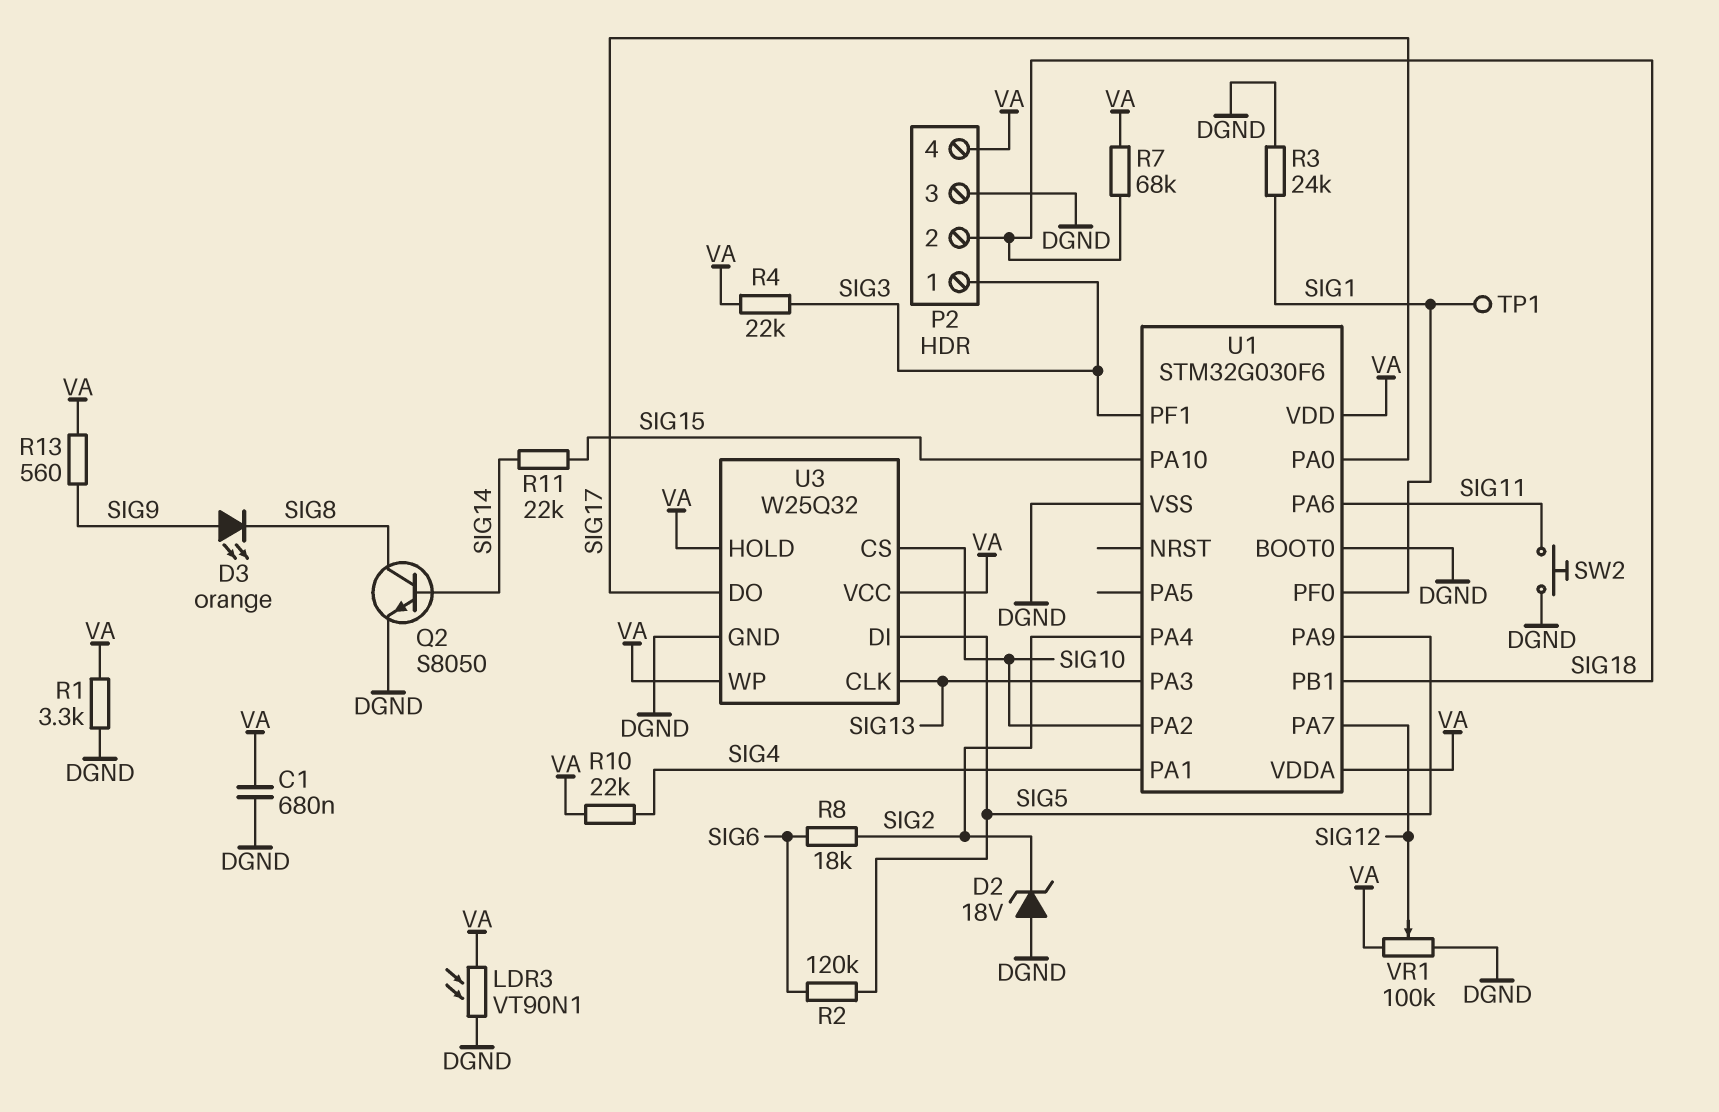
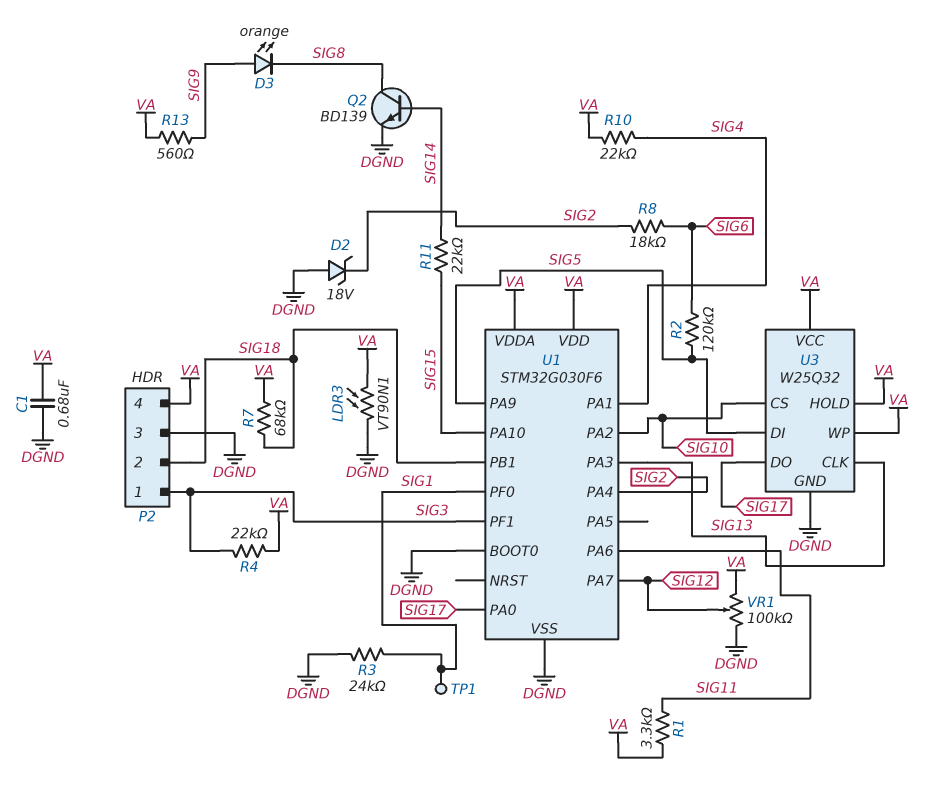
Q2: NPN S8050 (B SIG14, C SIG8, E DGND) -> NPN BD139 (B SIG14, C SIG8, E DGND)
R1: 3.3k (DGND, VA) -> 3.3k (SIG11, VA)
SW2: button (DGND, SIG11) -> none

